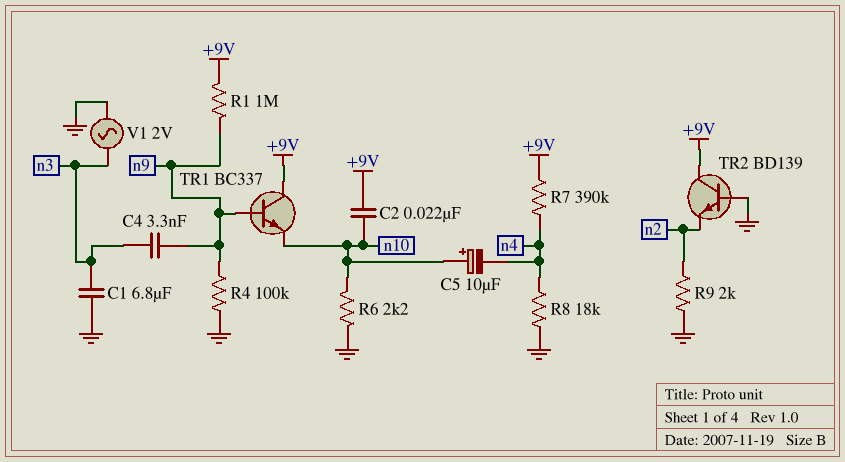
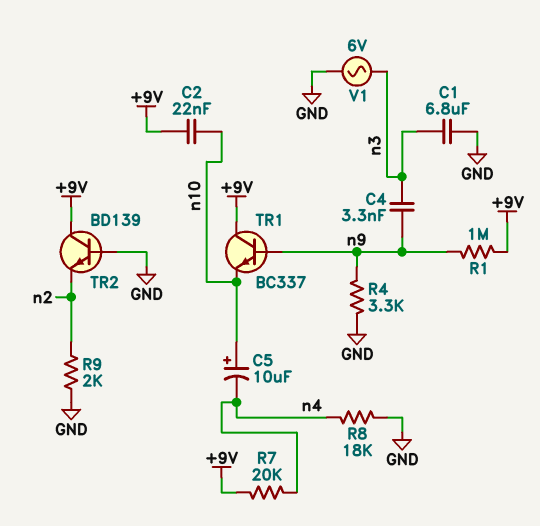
R4: 100k (GND, n9) -> 3.3k (GND, n9)
R6: 2.2k (GND, n10) -> none
R7: 390k (+9V, n4) -> 20k (+9V, n4)
V1: AC 2V (GND, n3) -> AC 6V (GND, n3)

